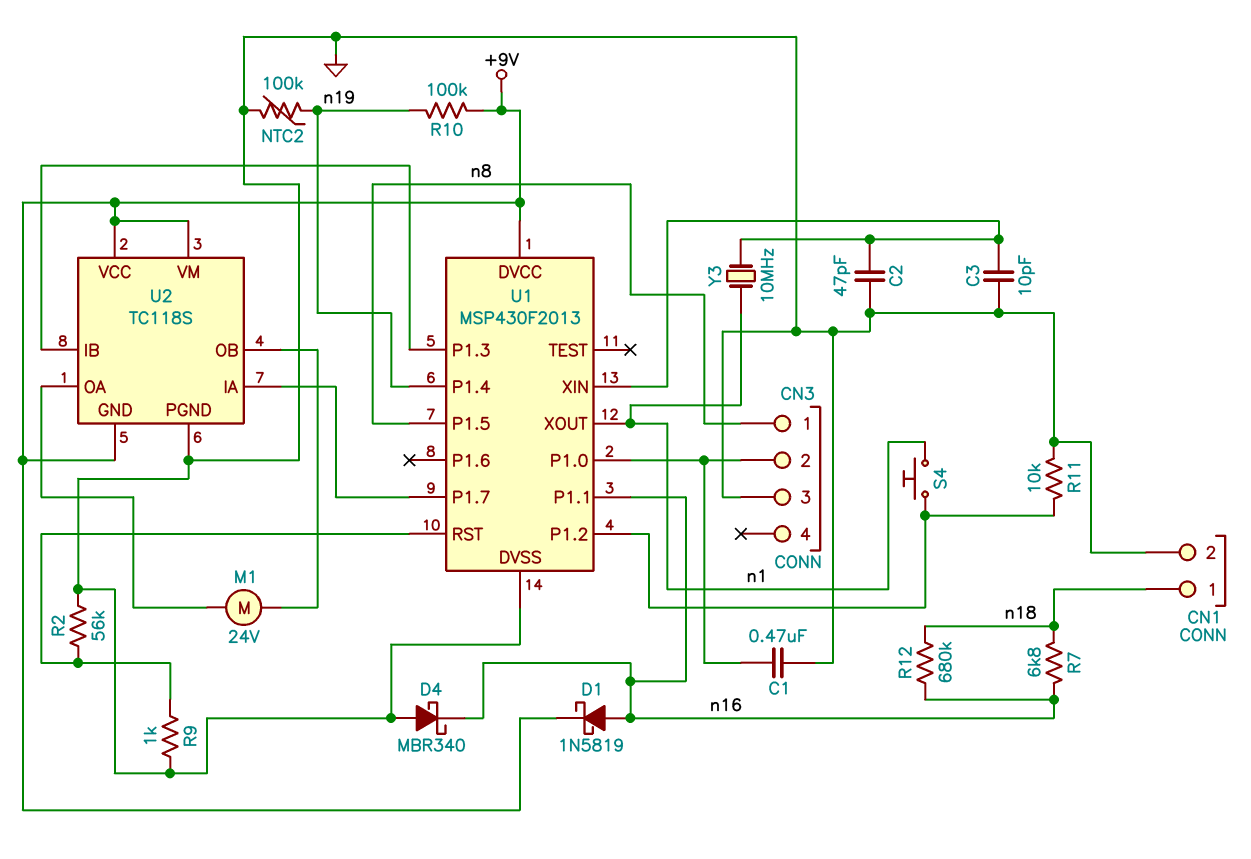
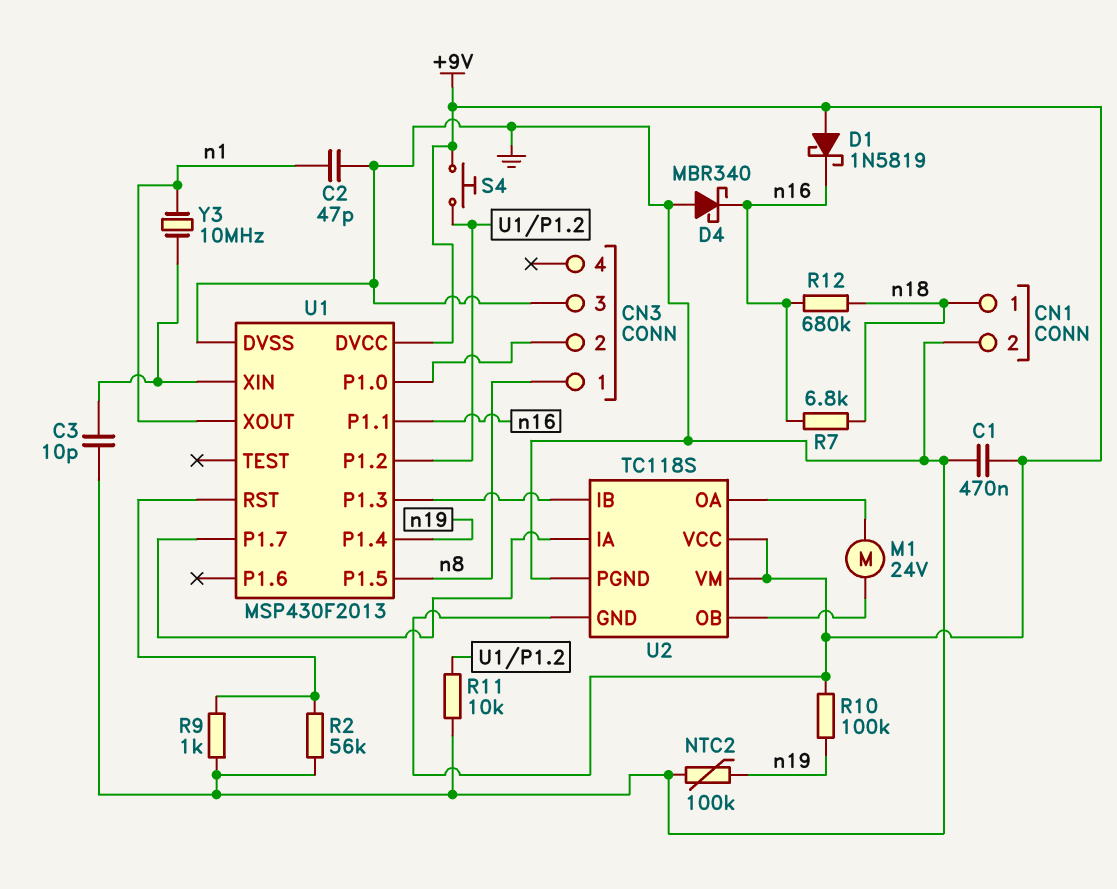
C1: 470nF (CN3/2, GND) -> 470nF (+9V, GND)
C2: 47pF (GND, U1/XIN) -> 47pF (GND, n1)
D1: schottky 1N5819 (A n16, K +9V) -> schottky 1N5819 (A +9V, K n16)
S4: button (U1/P1.2, n1) -> button (+9V, U1/P1.2)

